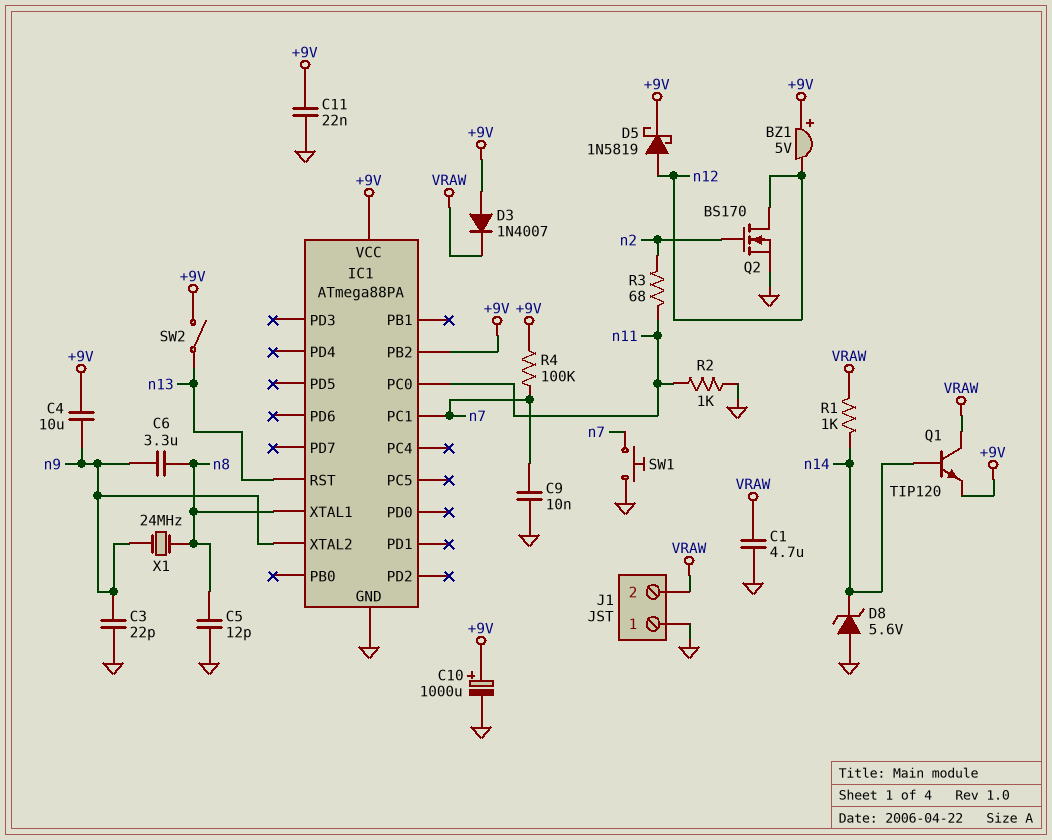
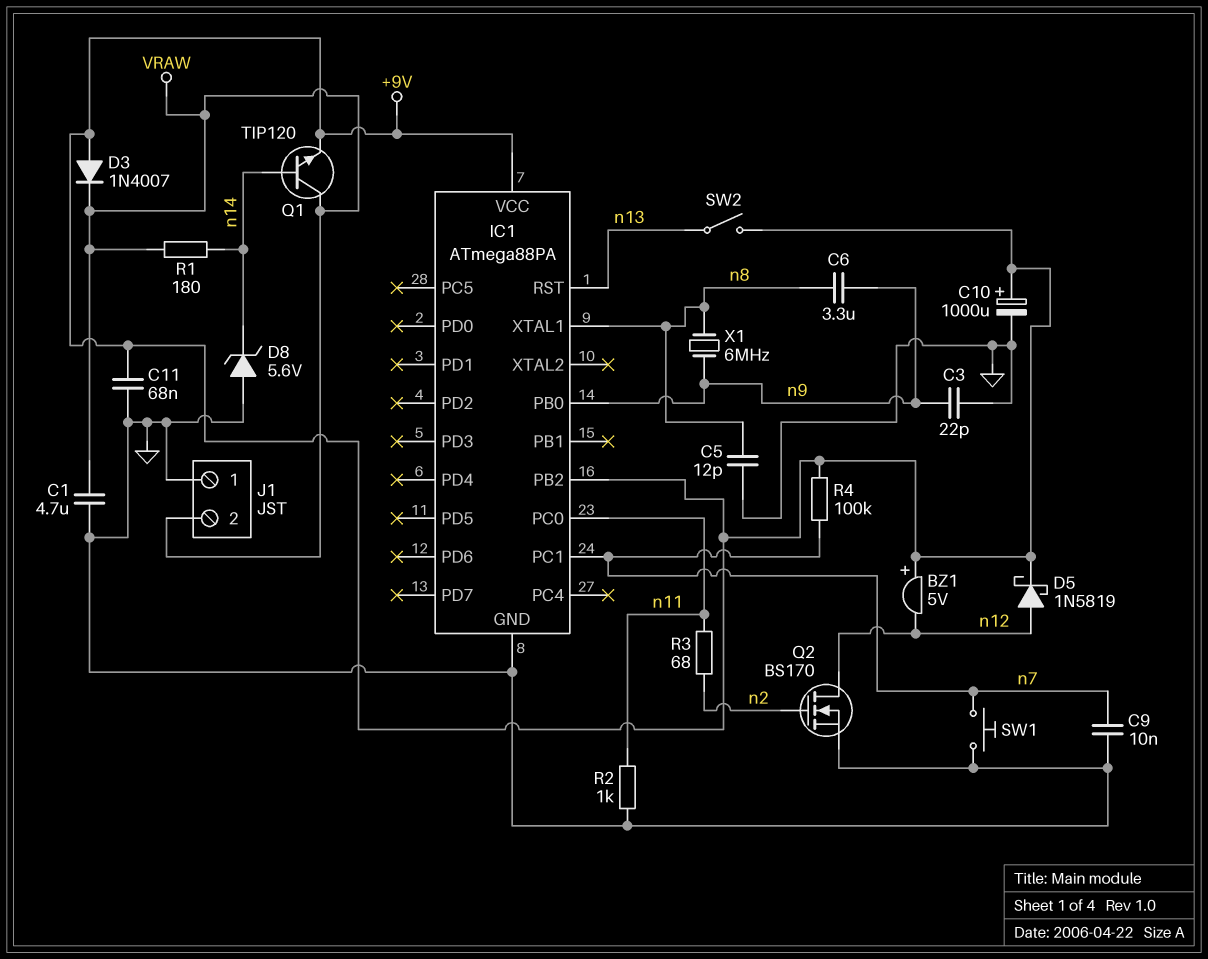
C4: 10uF (+9V, n9) -> none
C11: 22nF (+9V, GND) -> 68nF (+9V, GND)
IC1 pin PB0: none -> n9
IC1 pin XTAL2: n9 -> none
R1: 1k (VRAW, n14) -> 180 (VRAW, n14)
X1: 24MHz (n8, n9) -> 6MHz (n8, n9)

